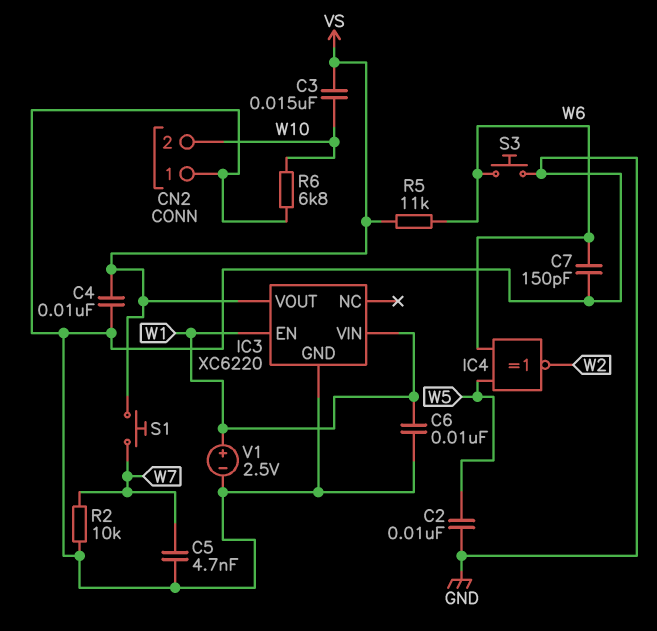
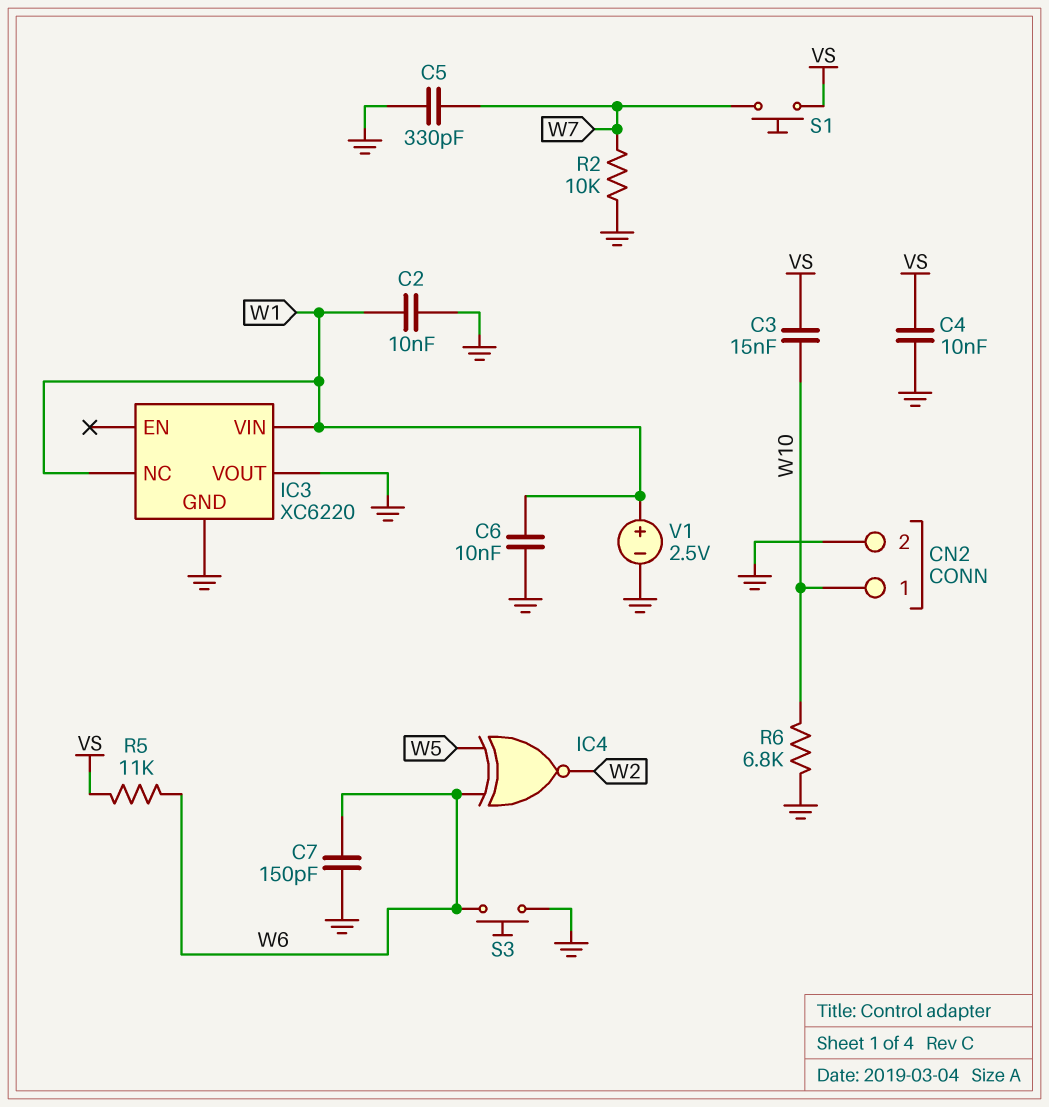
C2: 10nF (GND, W5) -> 10nF (GND, W1)
C5: 4.7nF (GND, W7) -> 330pF (GND, W7)
CN2 pin 1: GND -> W10
CN2 pin 2: W10 -> GND
IC3 pin EN: W1 -> none
IC3 pin NC: none -> W1
IC3 pin VOUT: VS -> GND

